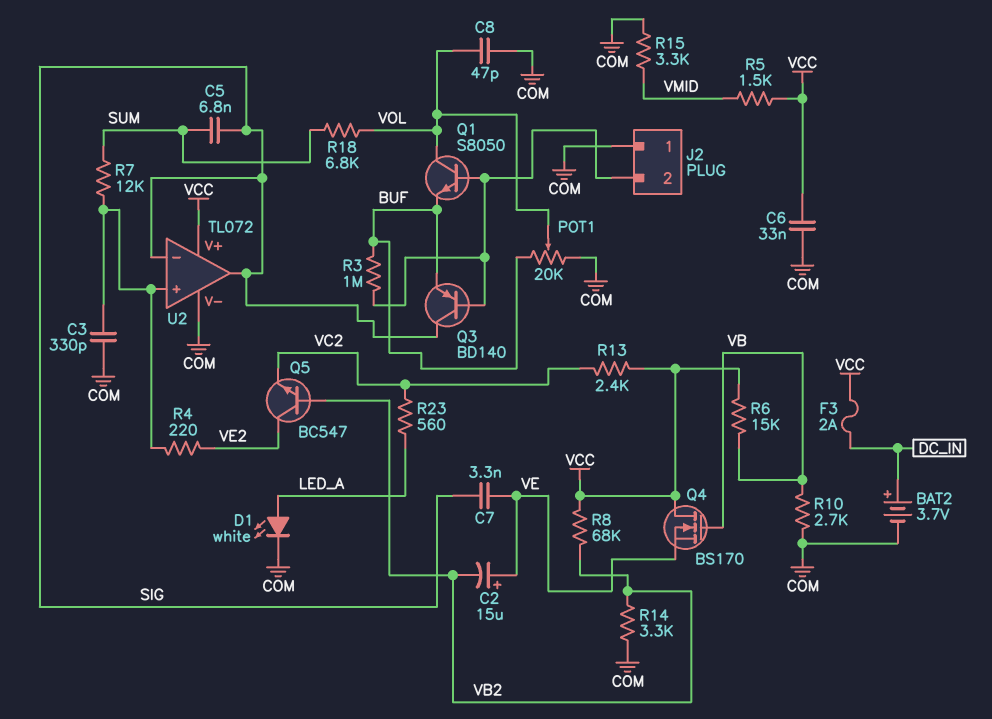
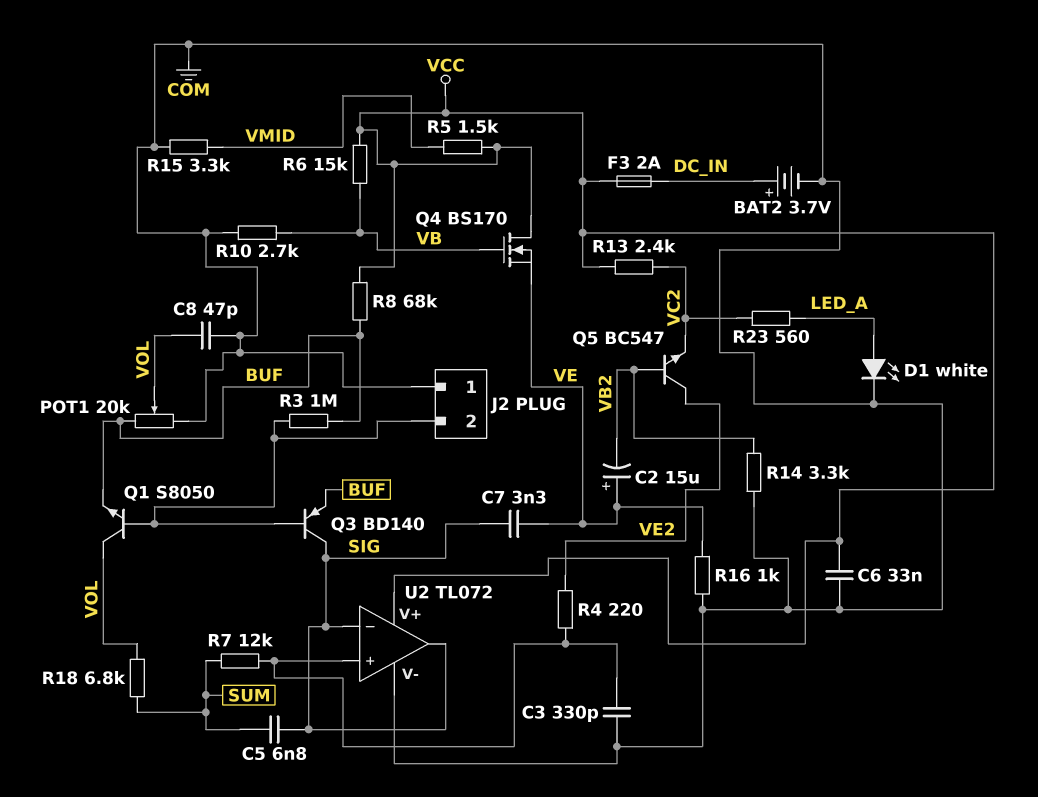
R8: 68k (VB2, VCC) -> 68k (BUF, VCC)
R16: none -> 1k (COM, VE)

